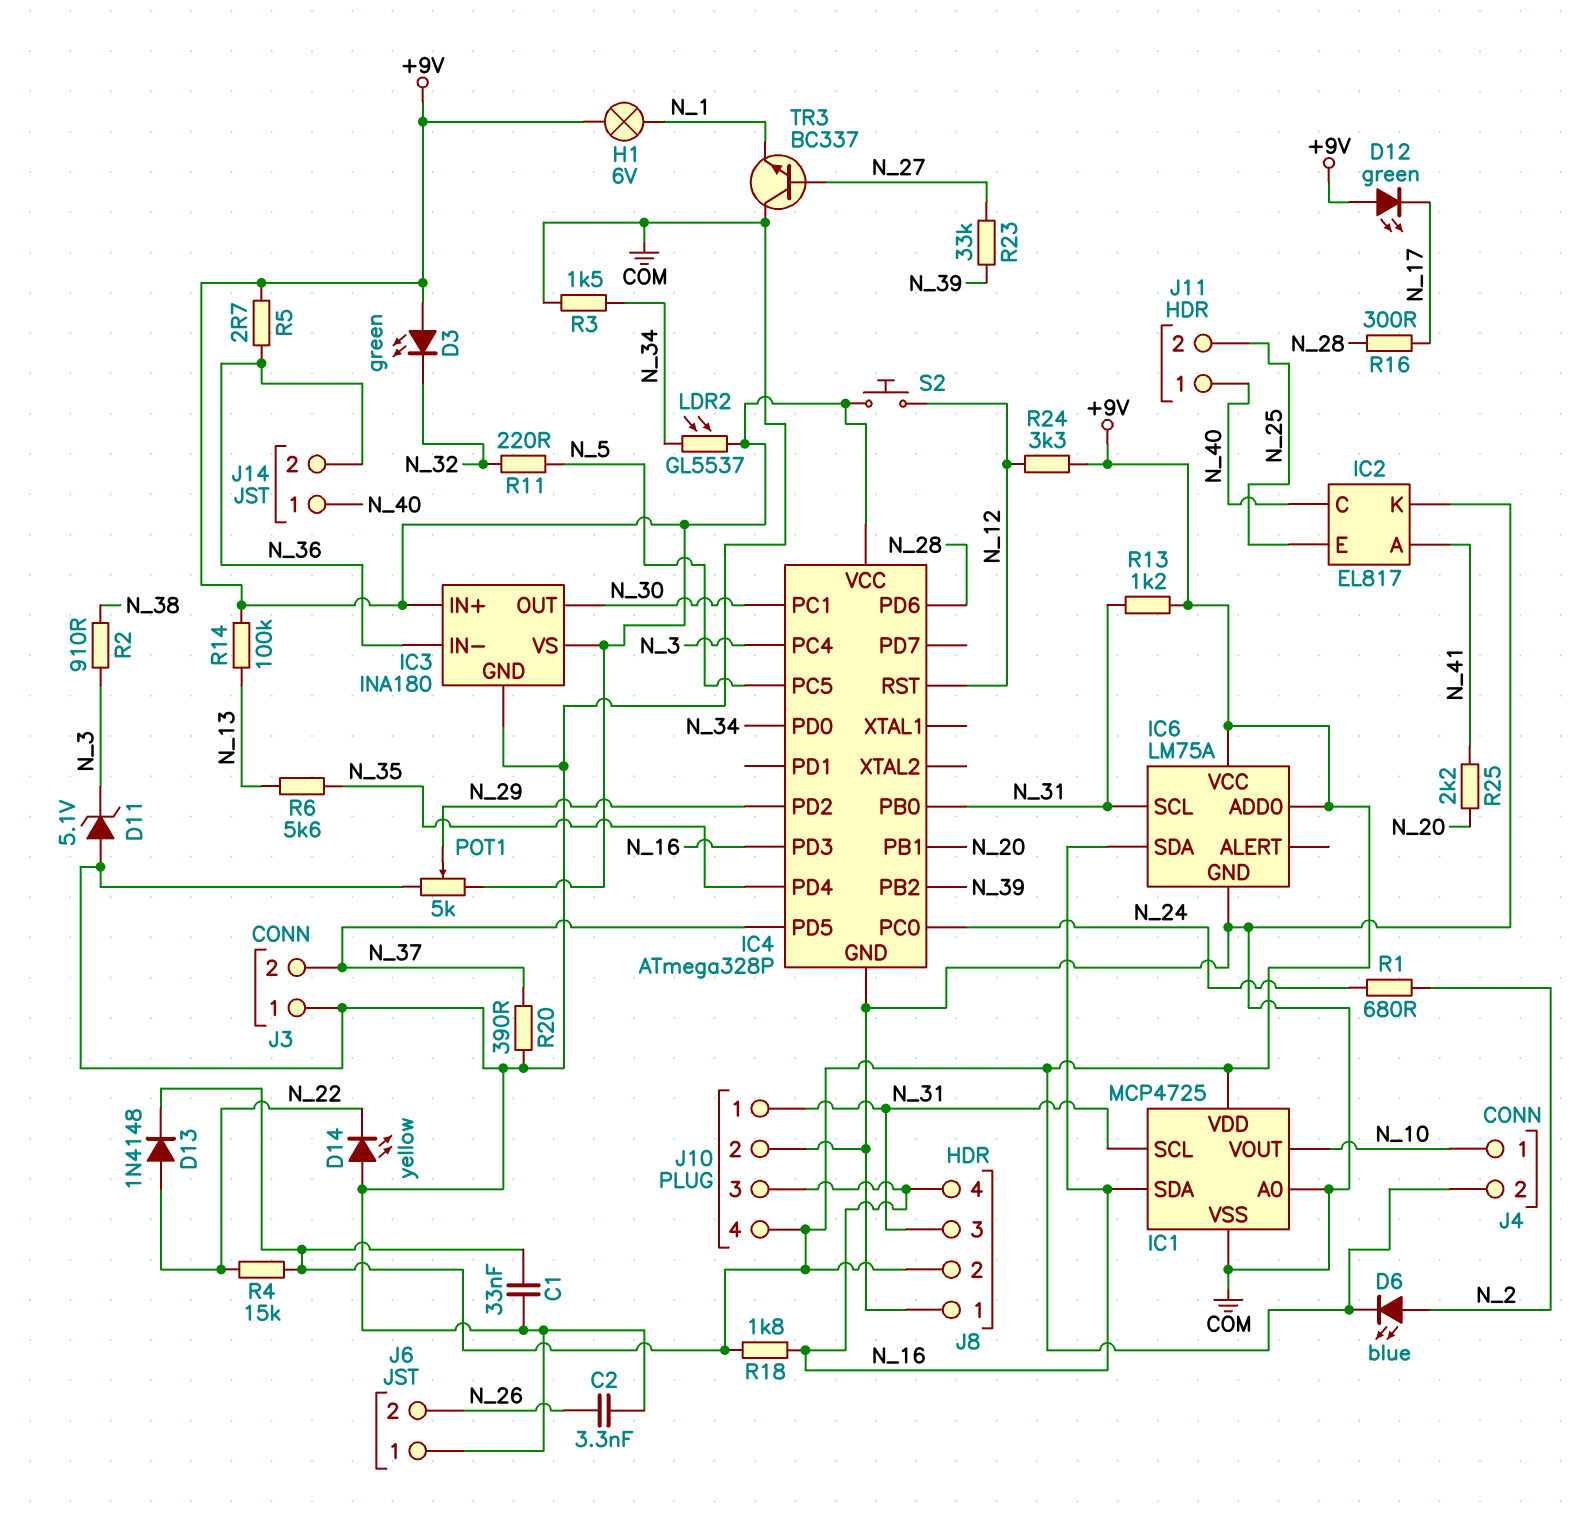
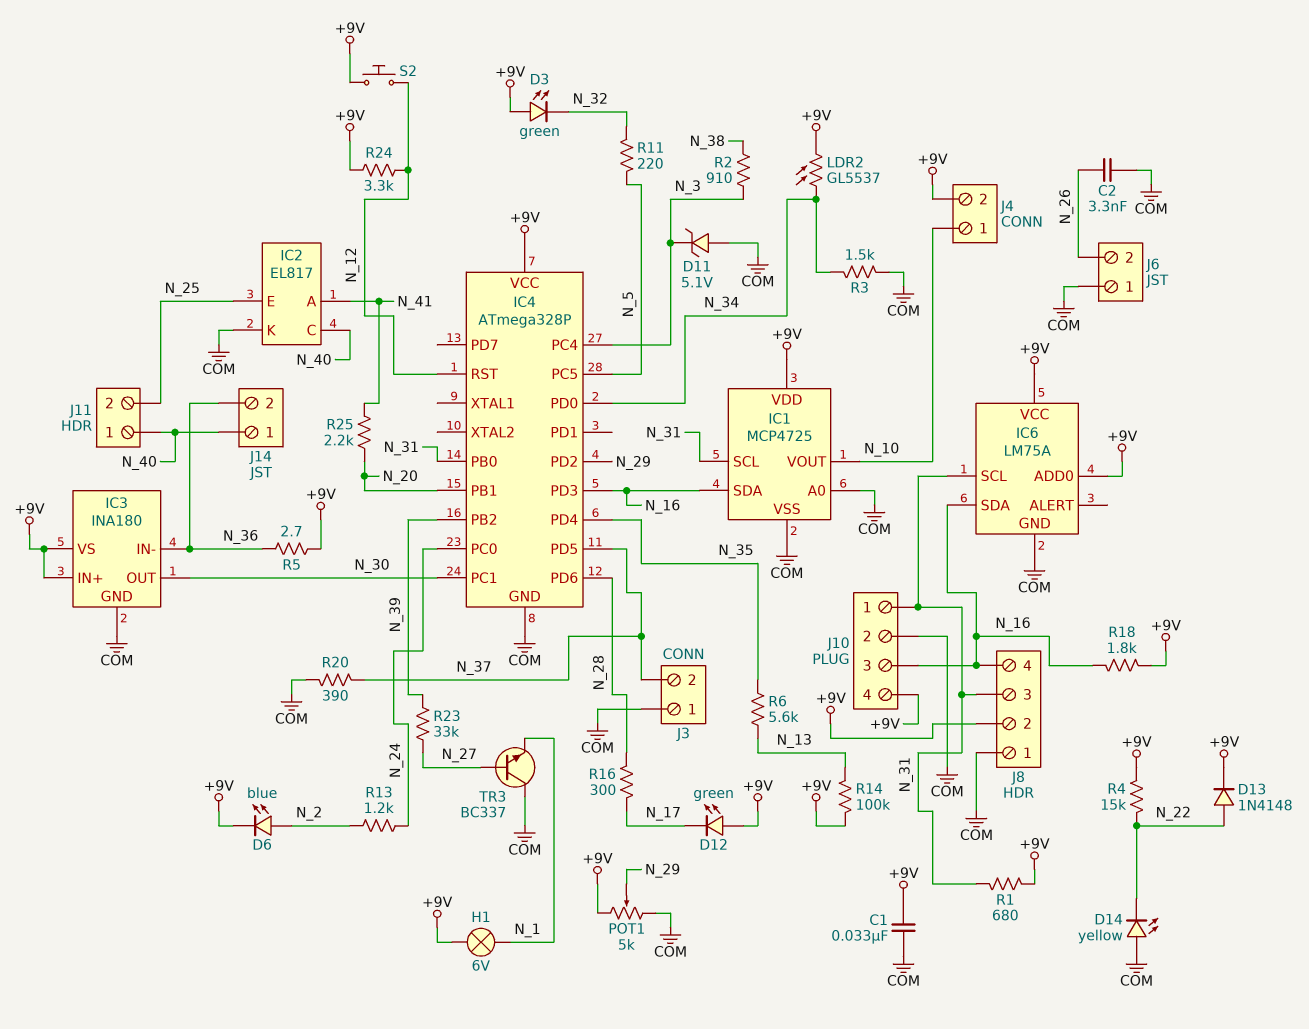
R1: 680 (N_2, N_24) -> 680 (+9V, N_31)
R13: 1.2k (+9V, N_31) -> 1.2k (N_2, N_24)

